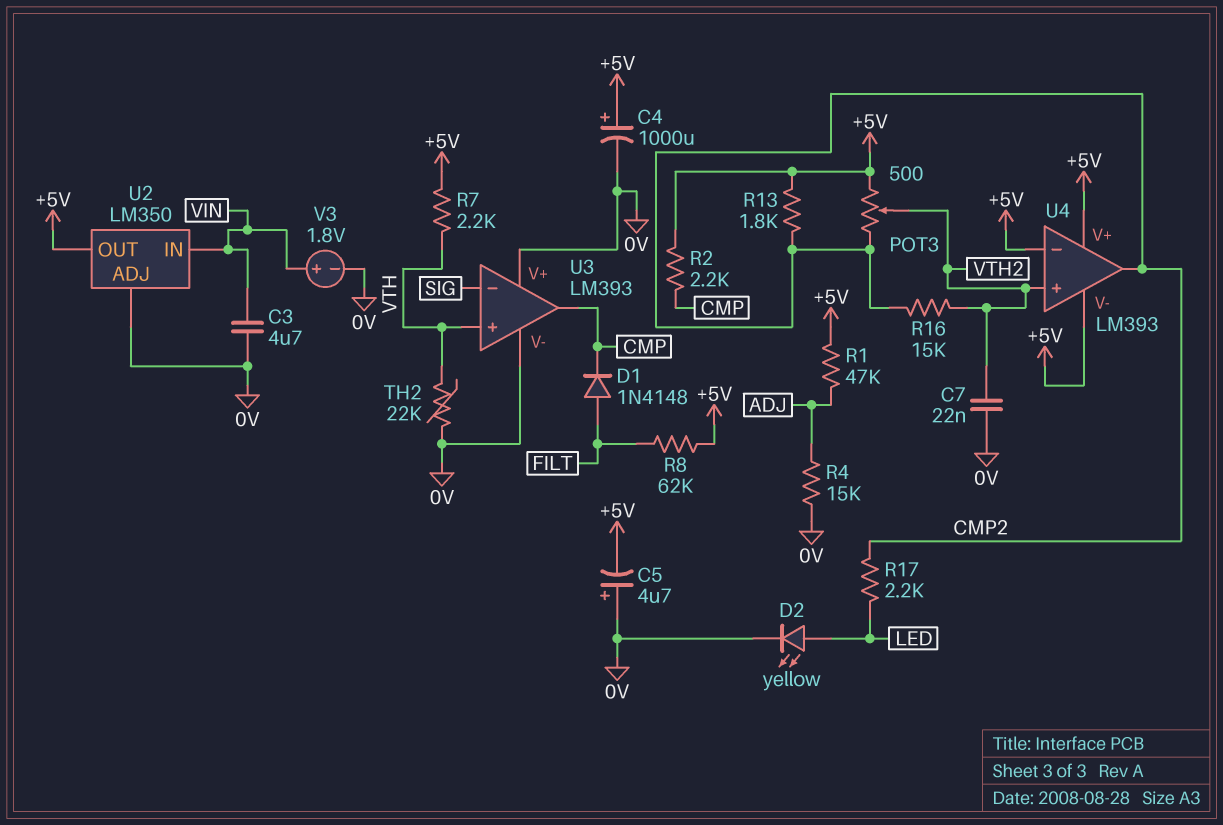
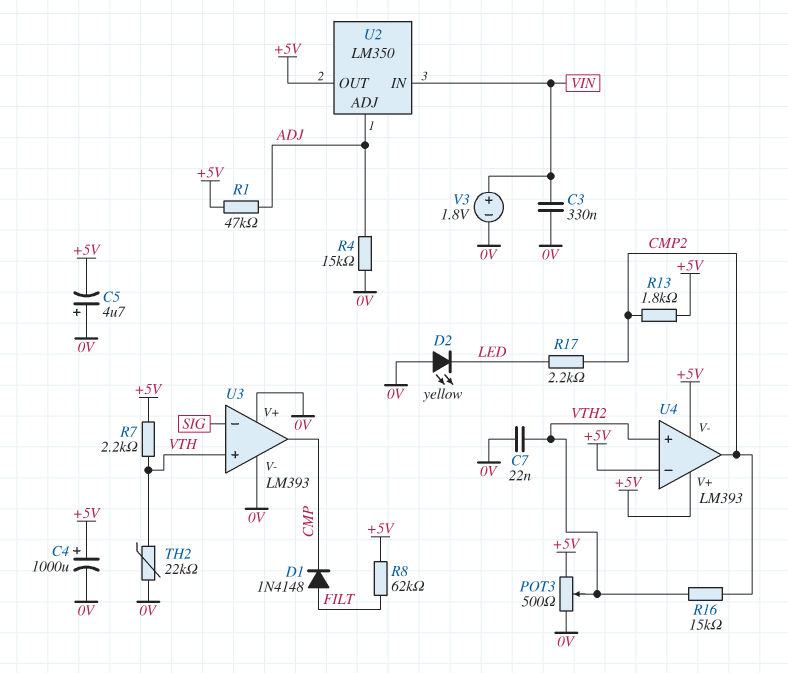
C3: 4.7uF (0V, VIN) -> 330nF (0V, VIN)
D2: LED yellow (A LED, K 0V) -> LED yellow (A 0V, K LED)
POT3: 500 (+5V, CMP2, wiper VTH2) -> 500 (+5V, 0V, wiper VTH2)
R2: 2.2k (+5V, CMP) -> none
U2 pin ADJ: 0V -> ADJ

